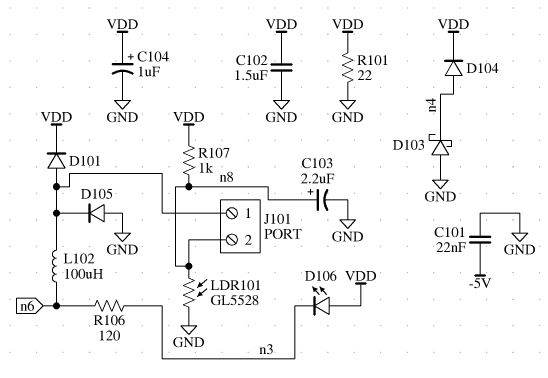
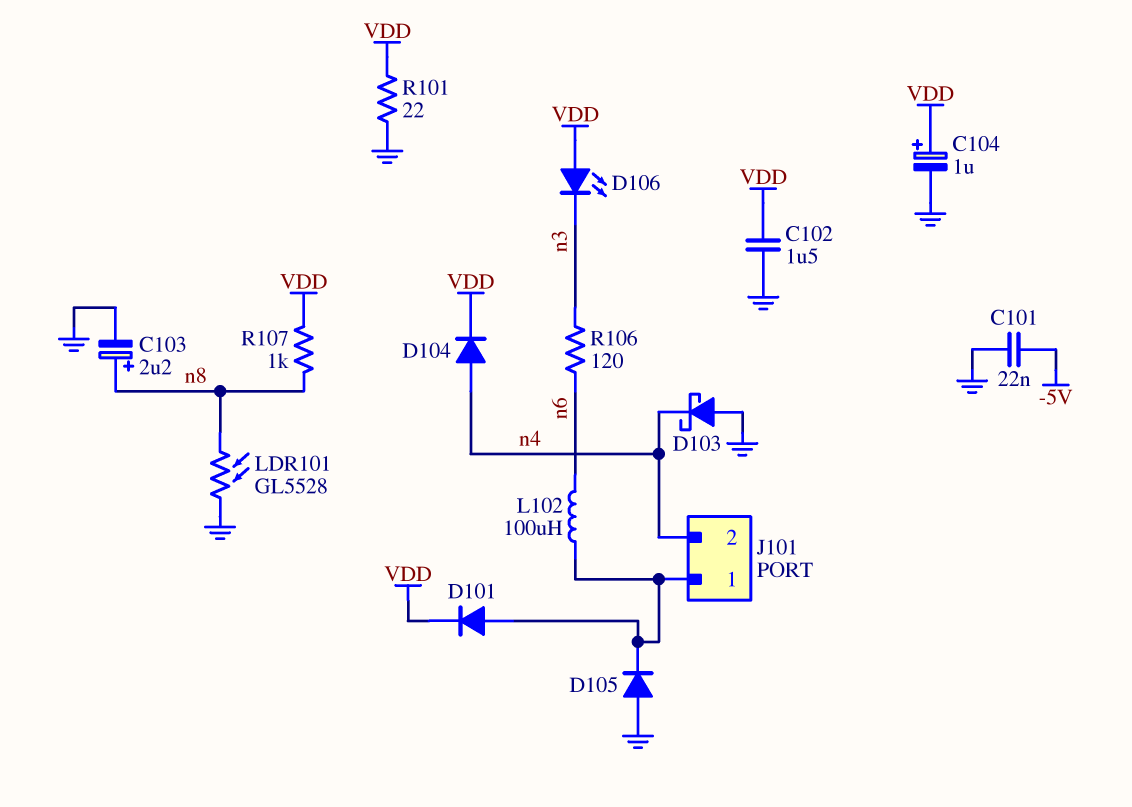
J101 pin 2: n8 -> n4

